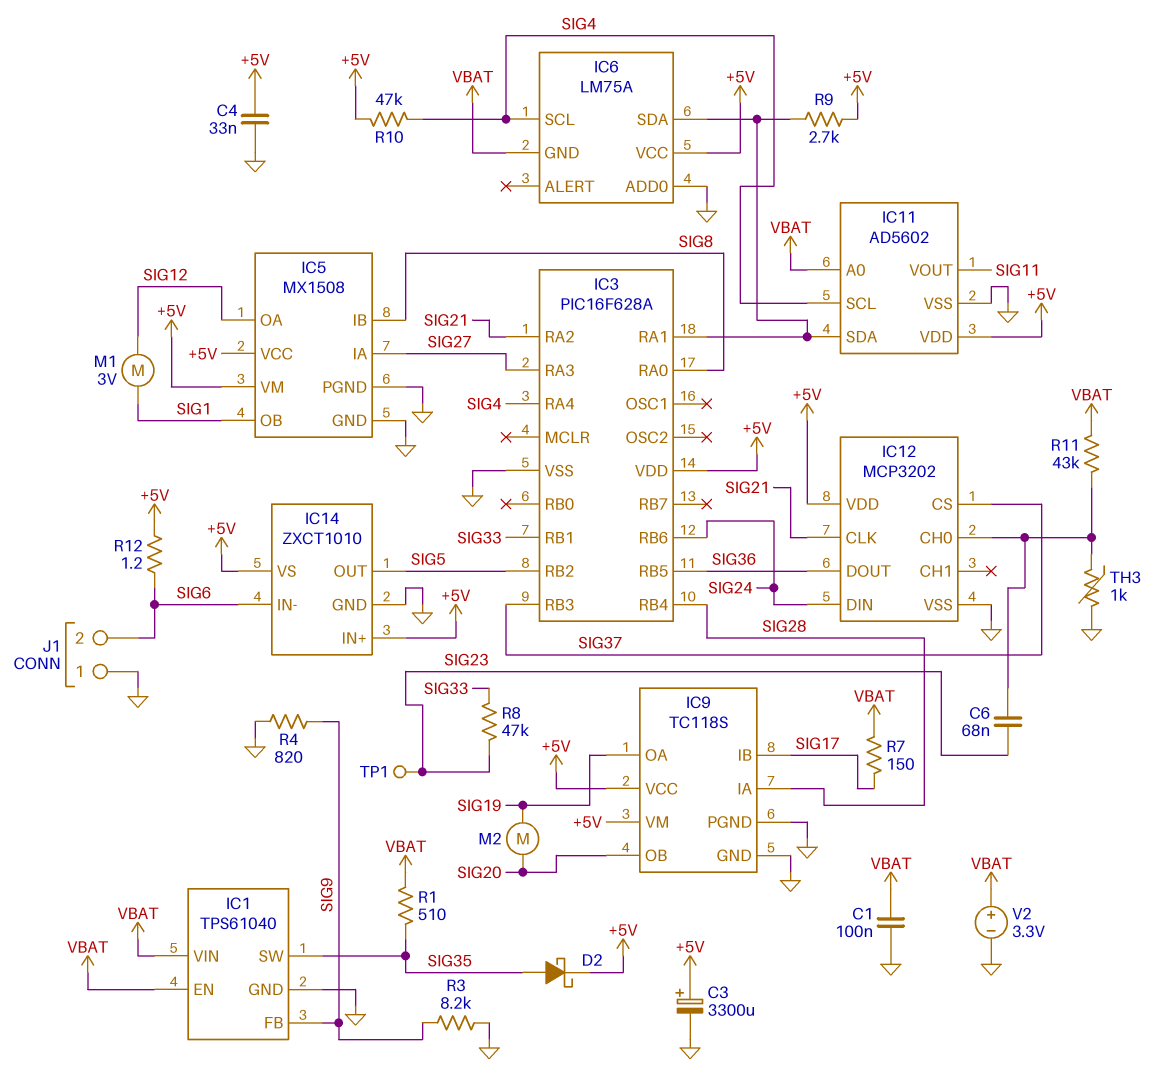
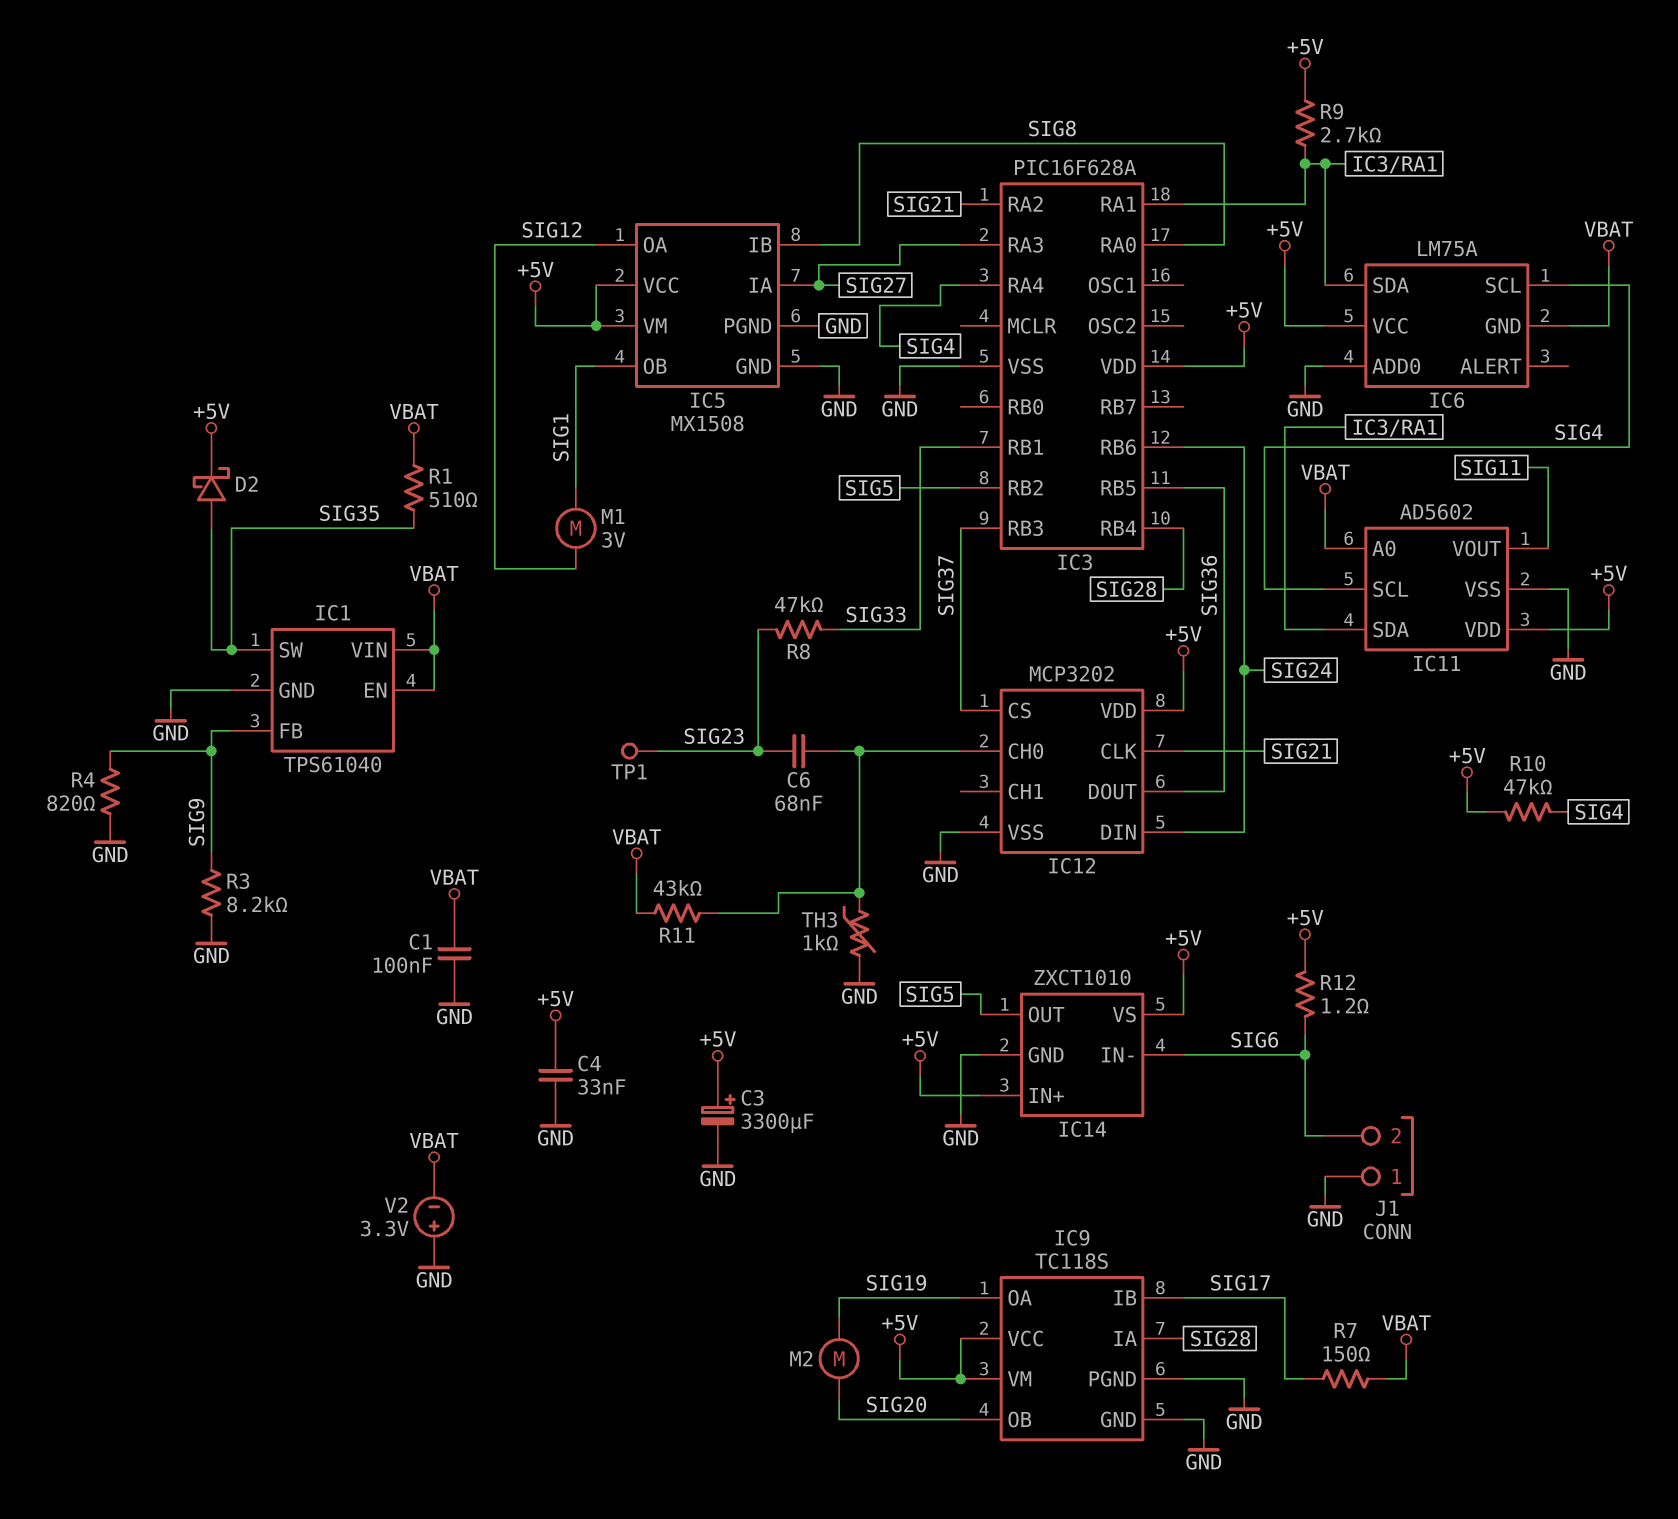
V2: 3.3V (plus VBAT, minus GND) -> 3.3V (plus GND, minus VBAT)

